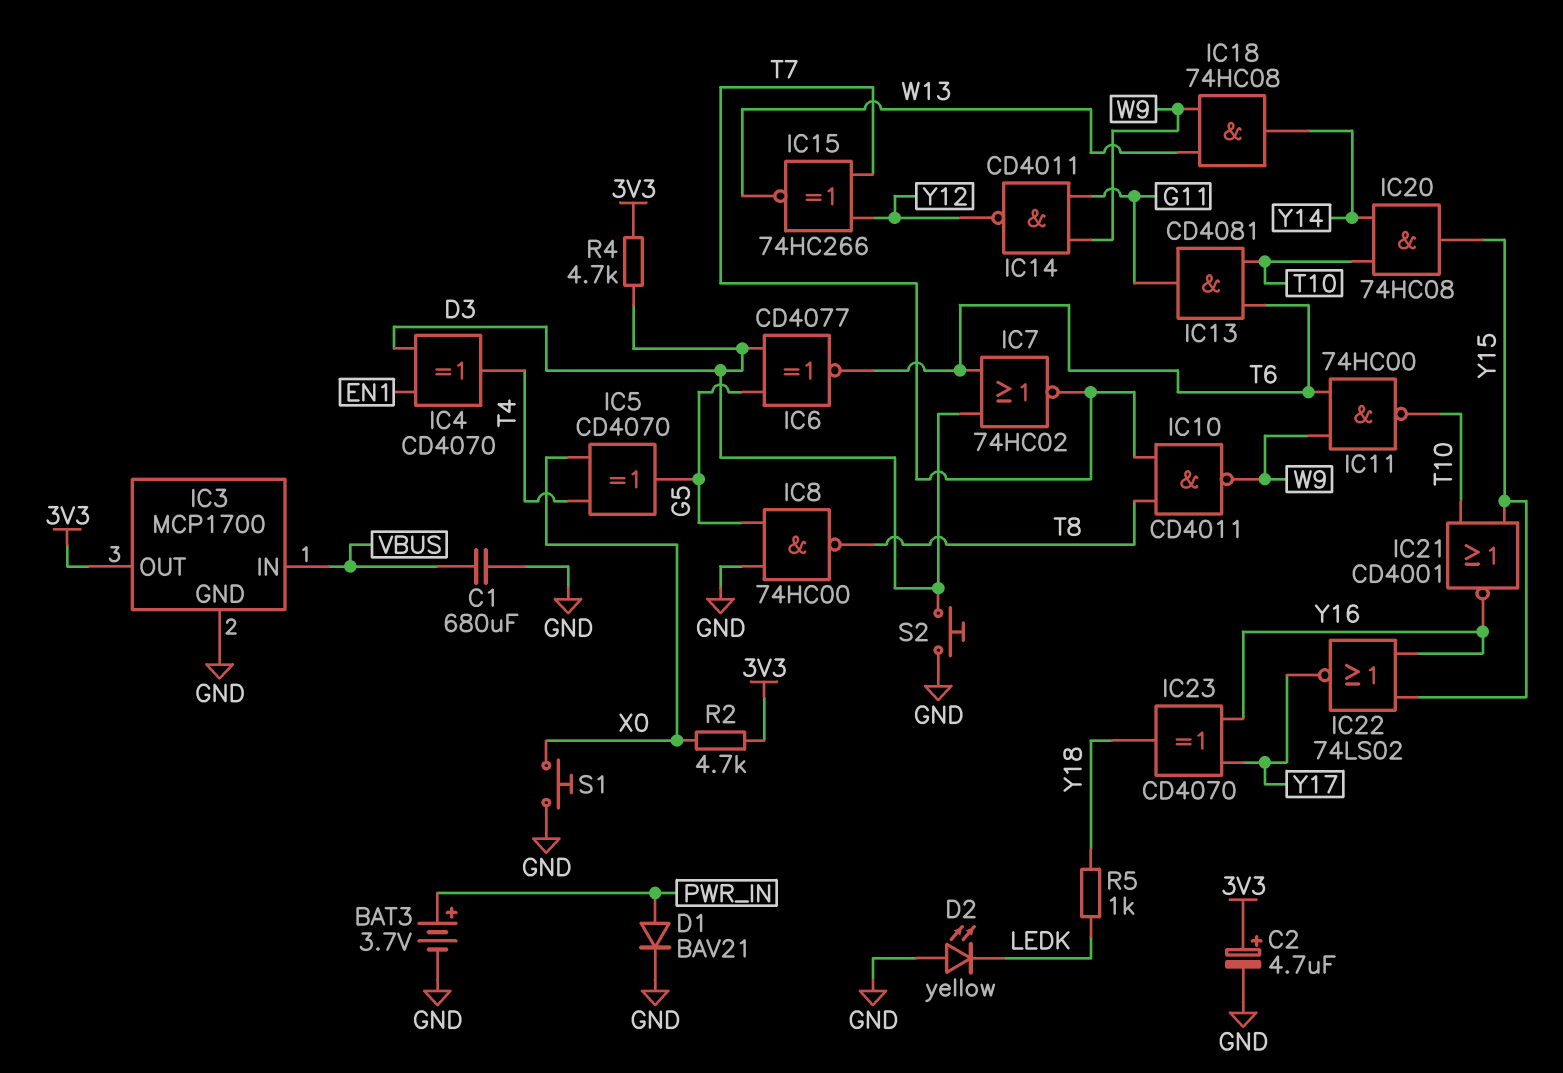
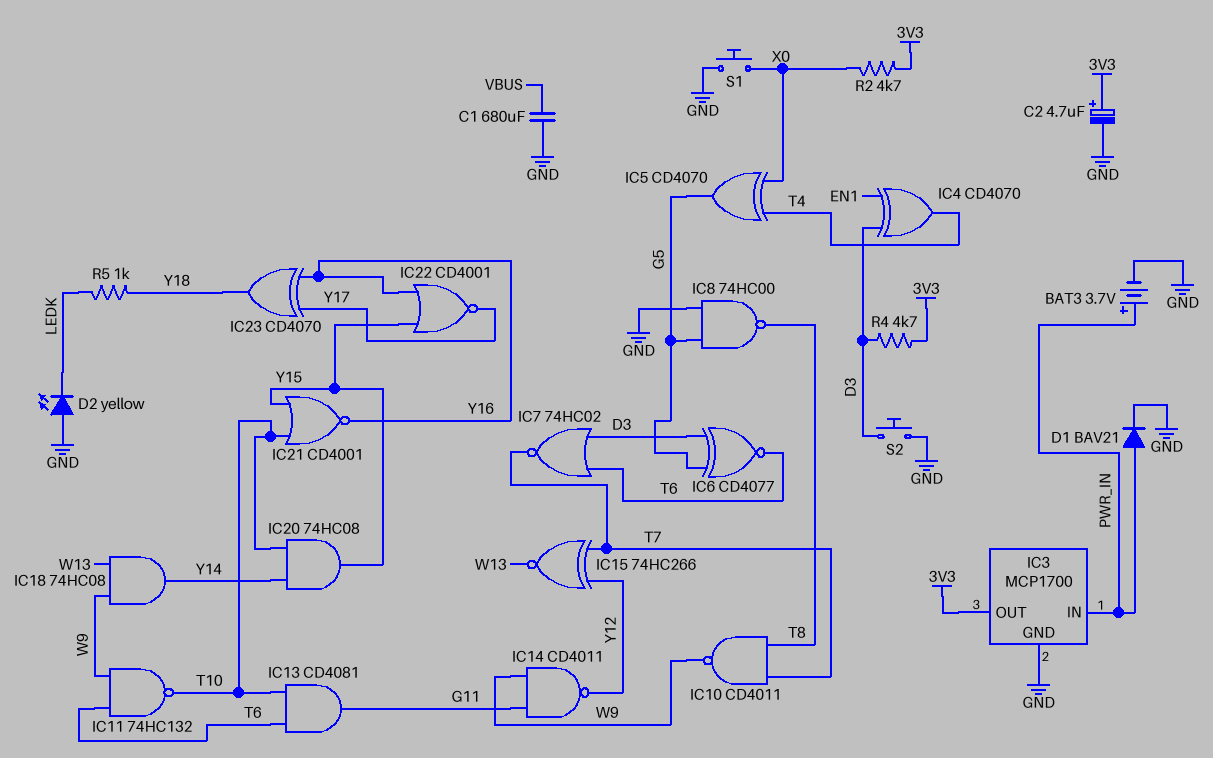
IC3 pin IN: VBUS -> PWR_IN
IC11: NAND 74HC00 (in T6, in W9, out T10) -> NAND 74HC132 (in T6, in W9, out T10)
IC22: NOR 74LS02 (in Y15, in Y16, out Y17) -> NOR CD4001 (in Y15, in Y16, out Y17)

